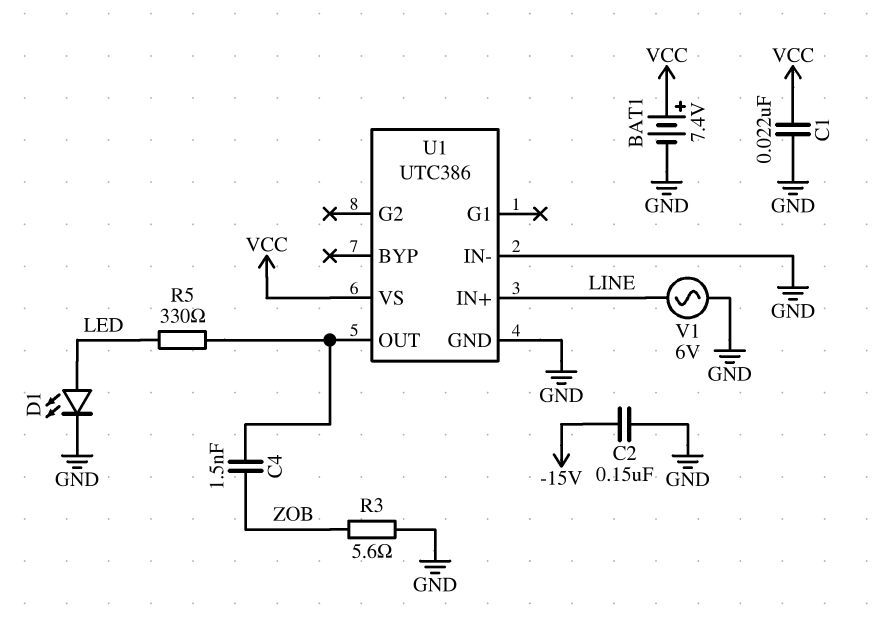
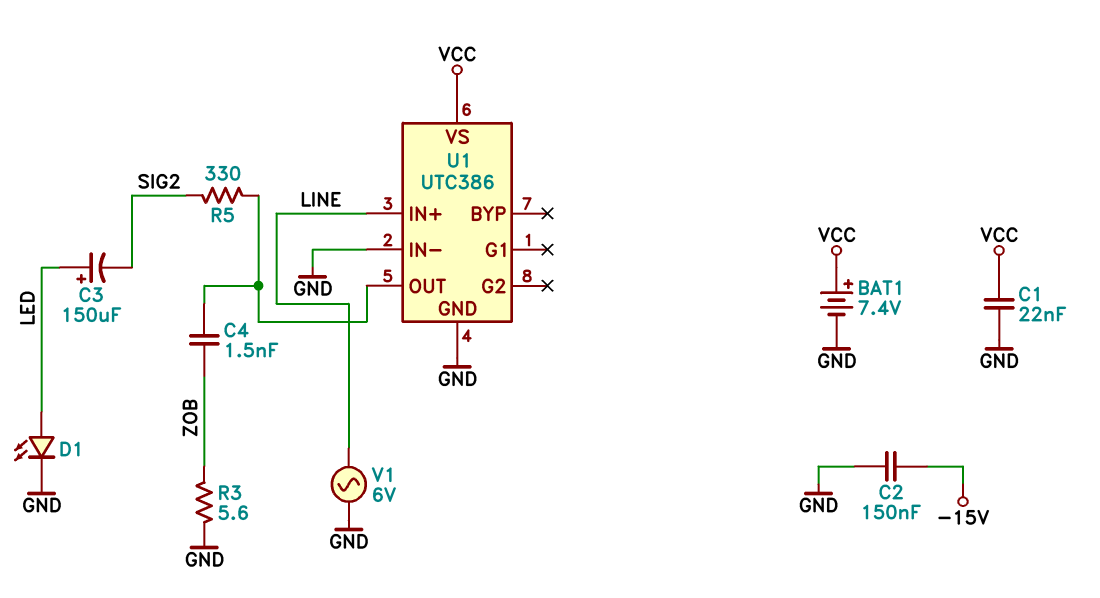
C3: none -> 150uF (plus LED, minus SIG2)
R5: 330 (LED, U1/OUT) -> 330 (SIG2, U1/OUT)

